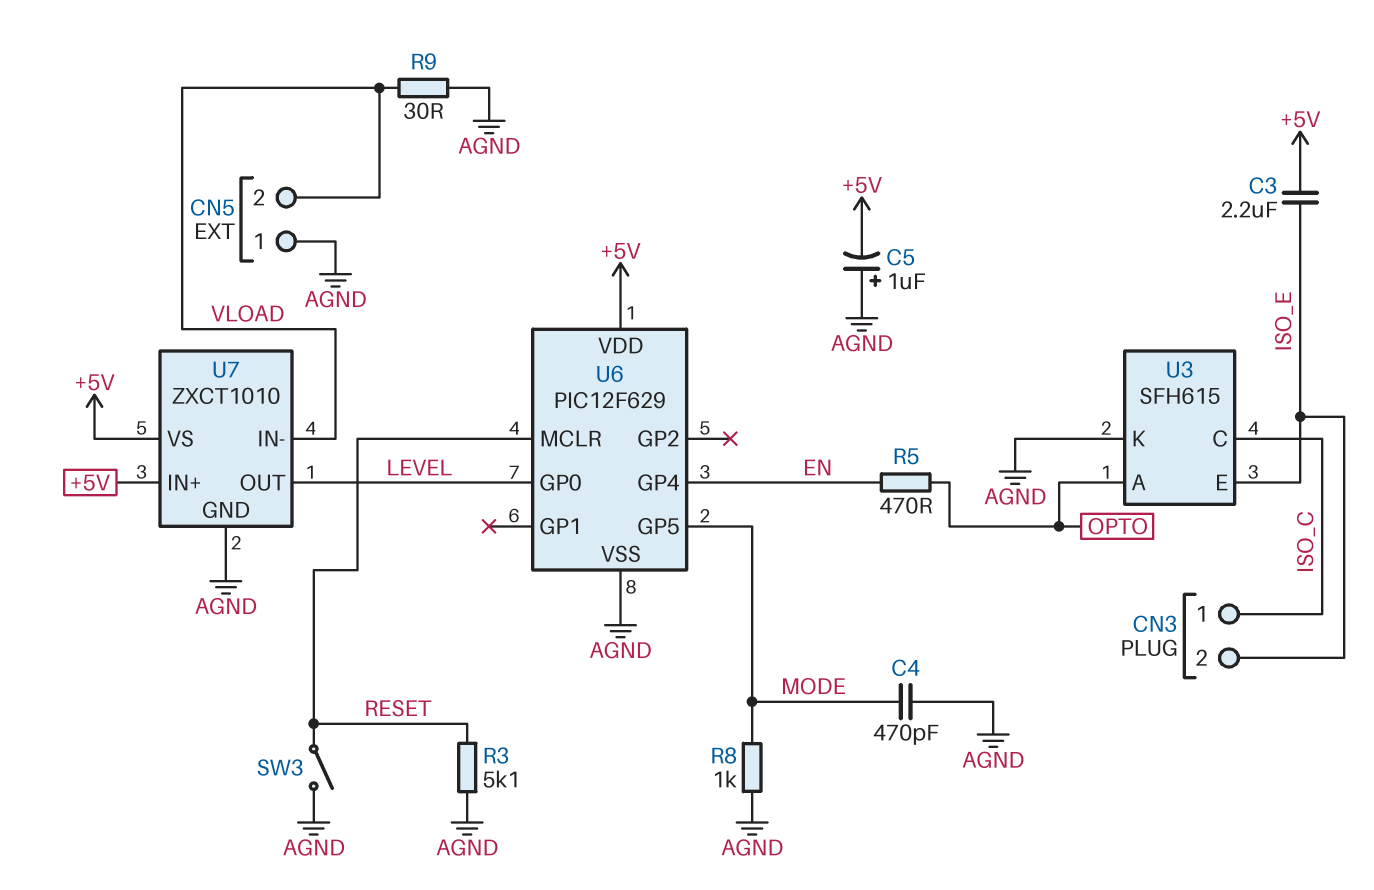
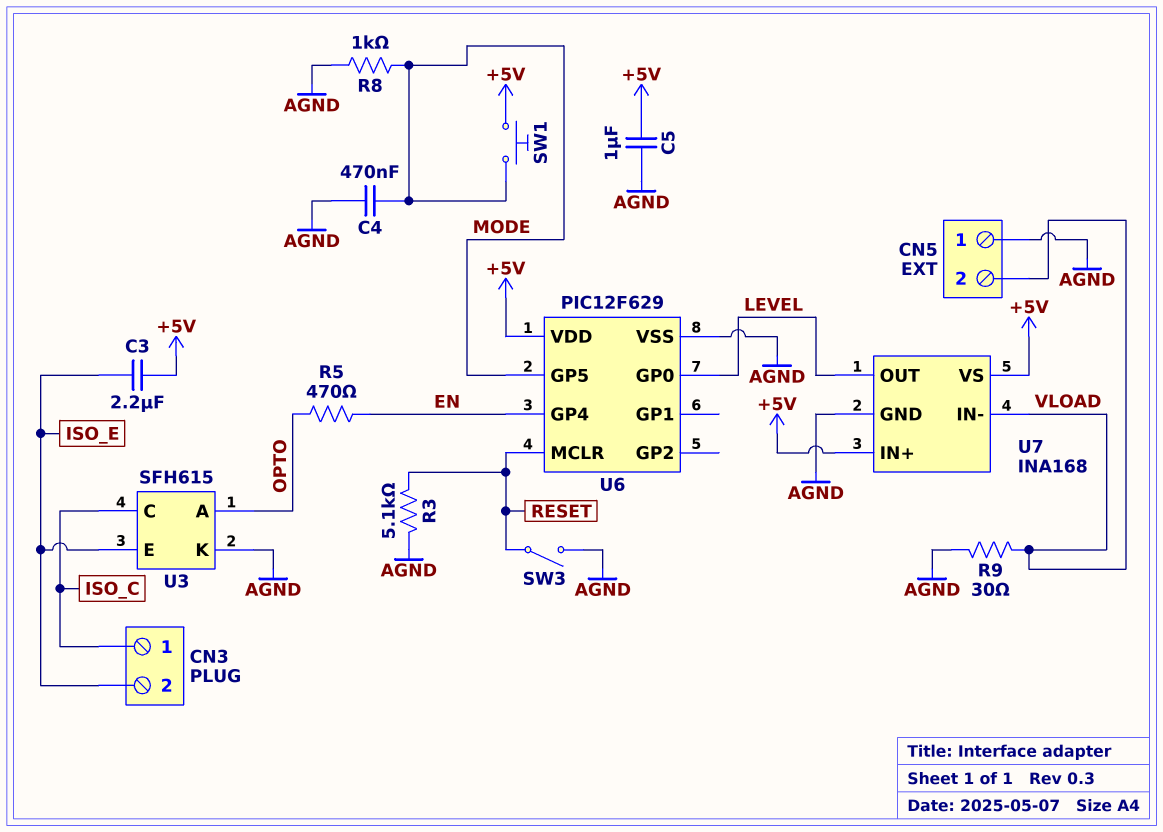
C4: 470pF (AGND, MODE) -> 470nF (AGND, MODE)
C5: 1uF (plus AGND, minus +5V) -> 1uF (+5V, AGND)
SW1: none -> button (+5V, MODE)
U7: ZXCT1010 -> INA168

